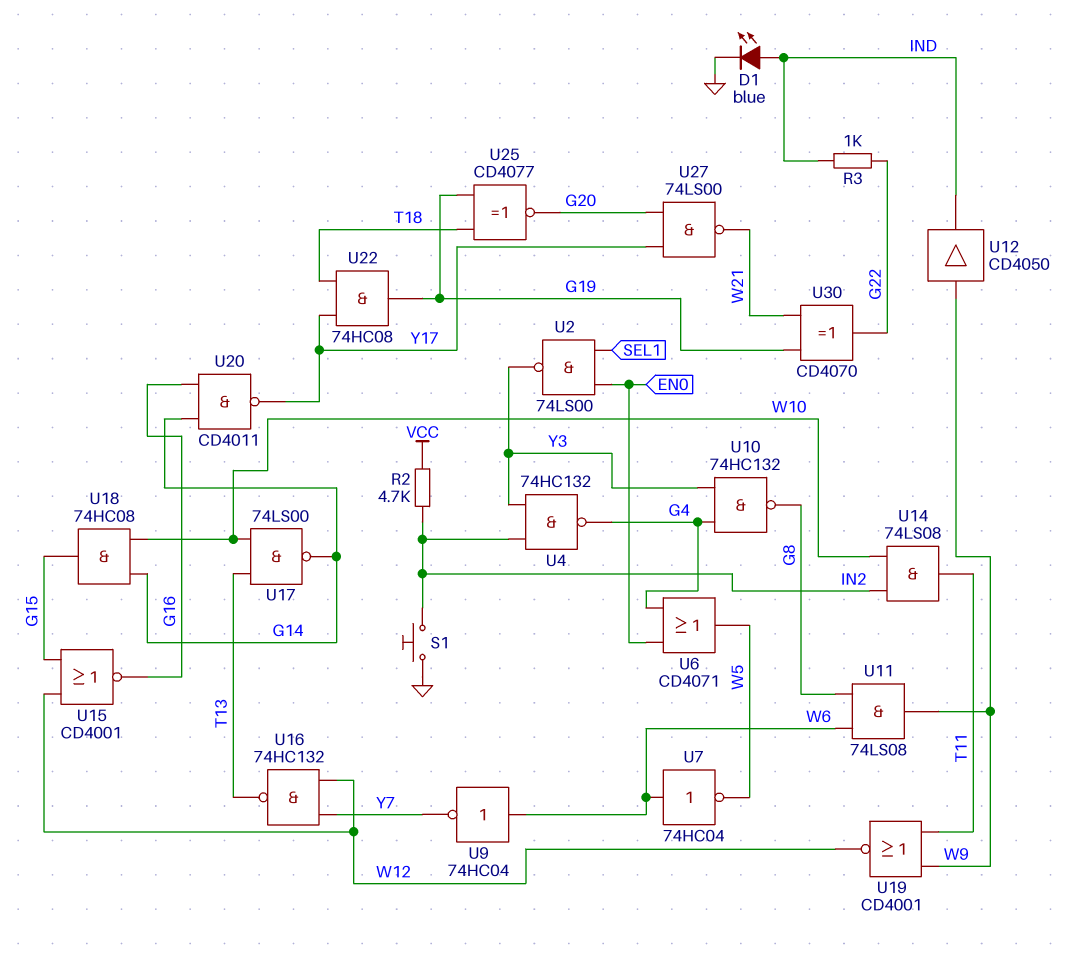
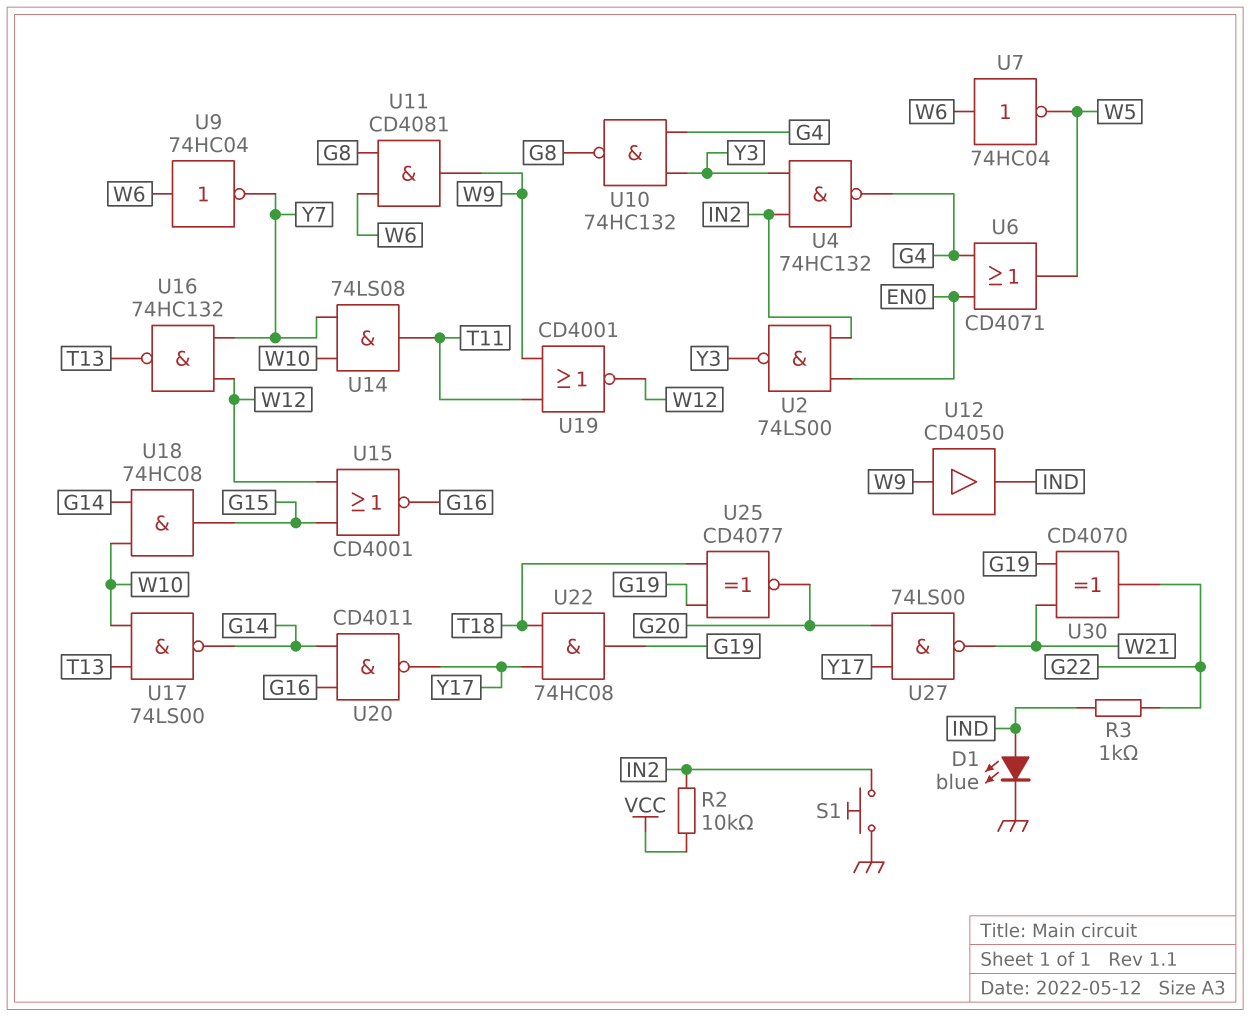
R2: 4.7k (IN2, VCC) -> 10k (IN2, VCC)
U2: NAND 74LS00 (in EN0, in SEL1, out Y3) -> NAND 74LS00 (in EN0, in IN2, out Y3)
U11: AND 74LS08 (in G8, in W6, out W9) -> AND CD4081 (in G8, in W6, out W9)
U14: AND 74LS08 (in IN2, in W10, out T11) -> AND 74LS08 (in W10, in Y7, out T11)

